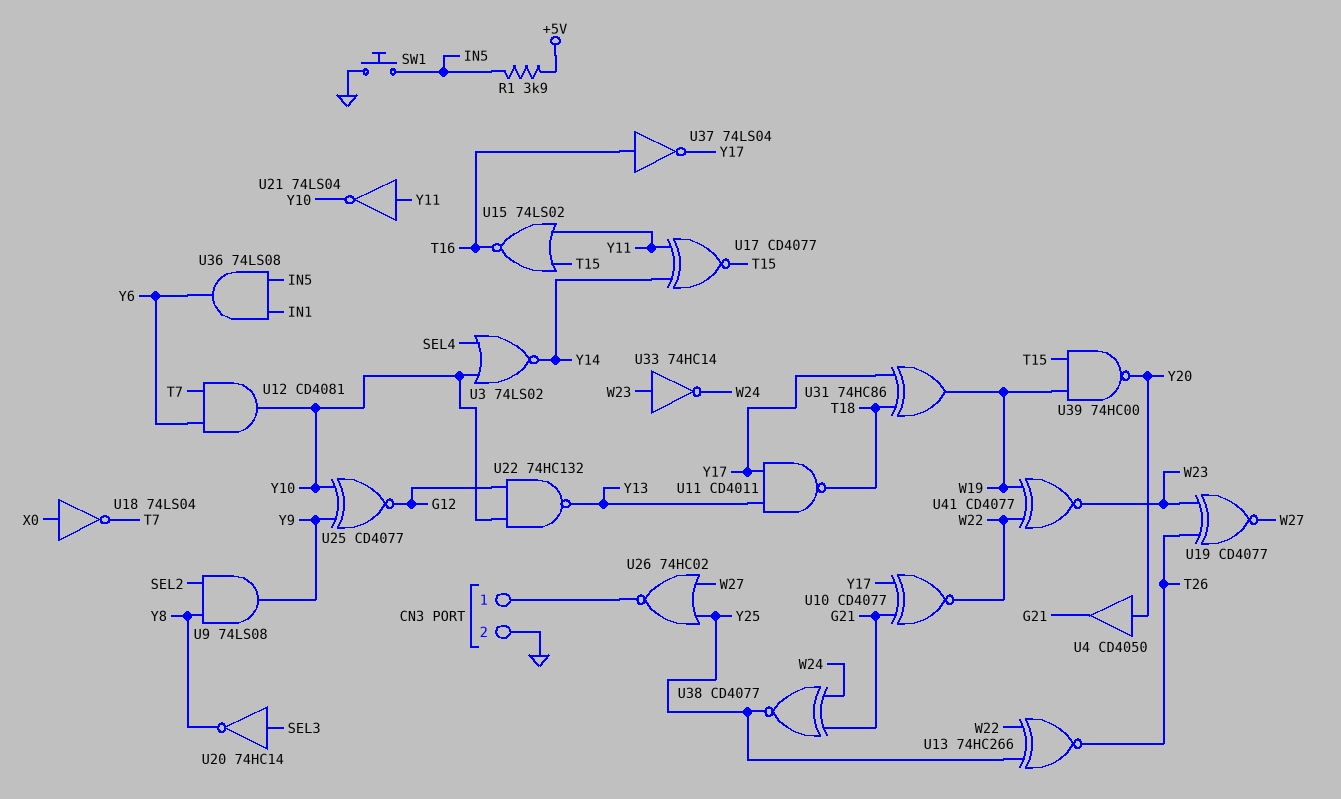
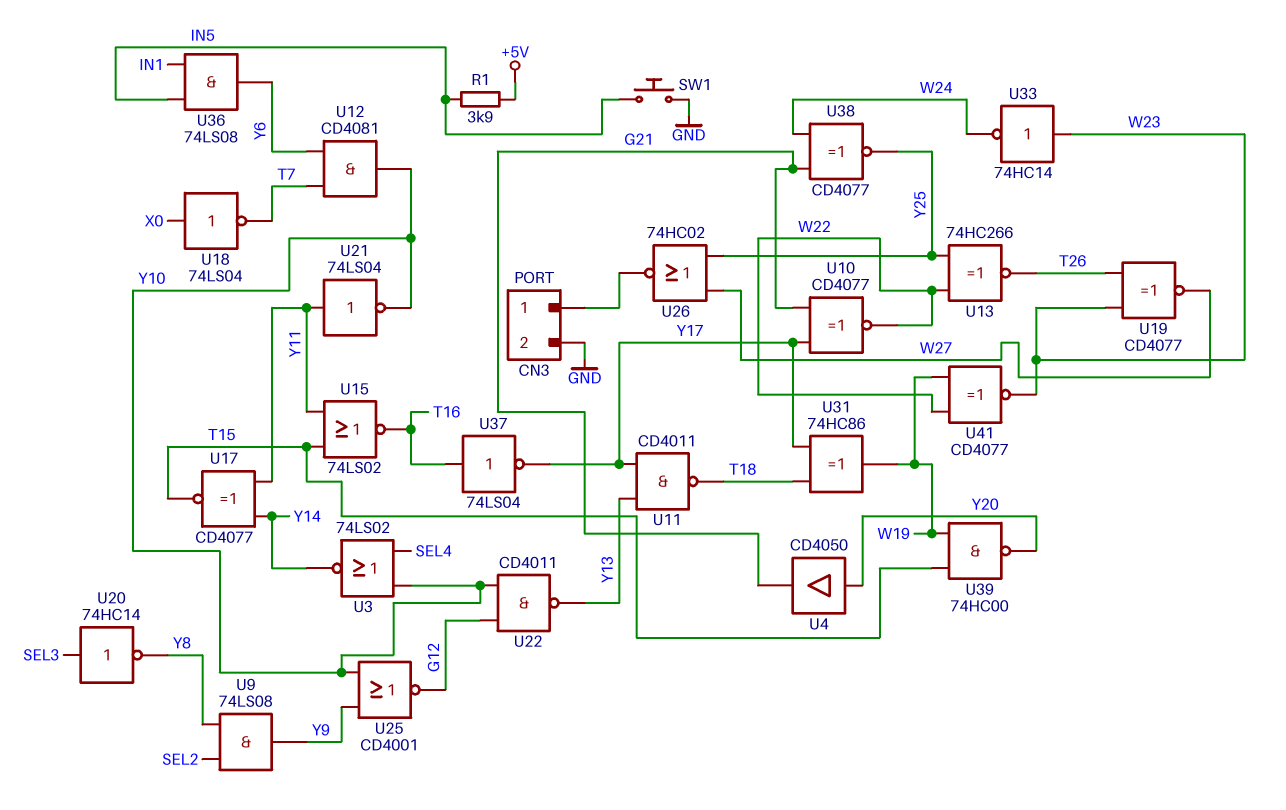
U22: NAND 74HC132 (in G12, in Y10, out Y13) -> NAND CD4011 (in G12, in Y10, out Y13)
U25: XNOR CD4077 (in Y9, in Y10, out G12) -> NOR CD4001 (in Y9, in Y10, out G12)

